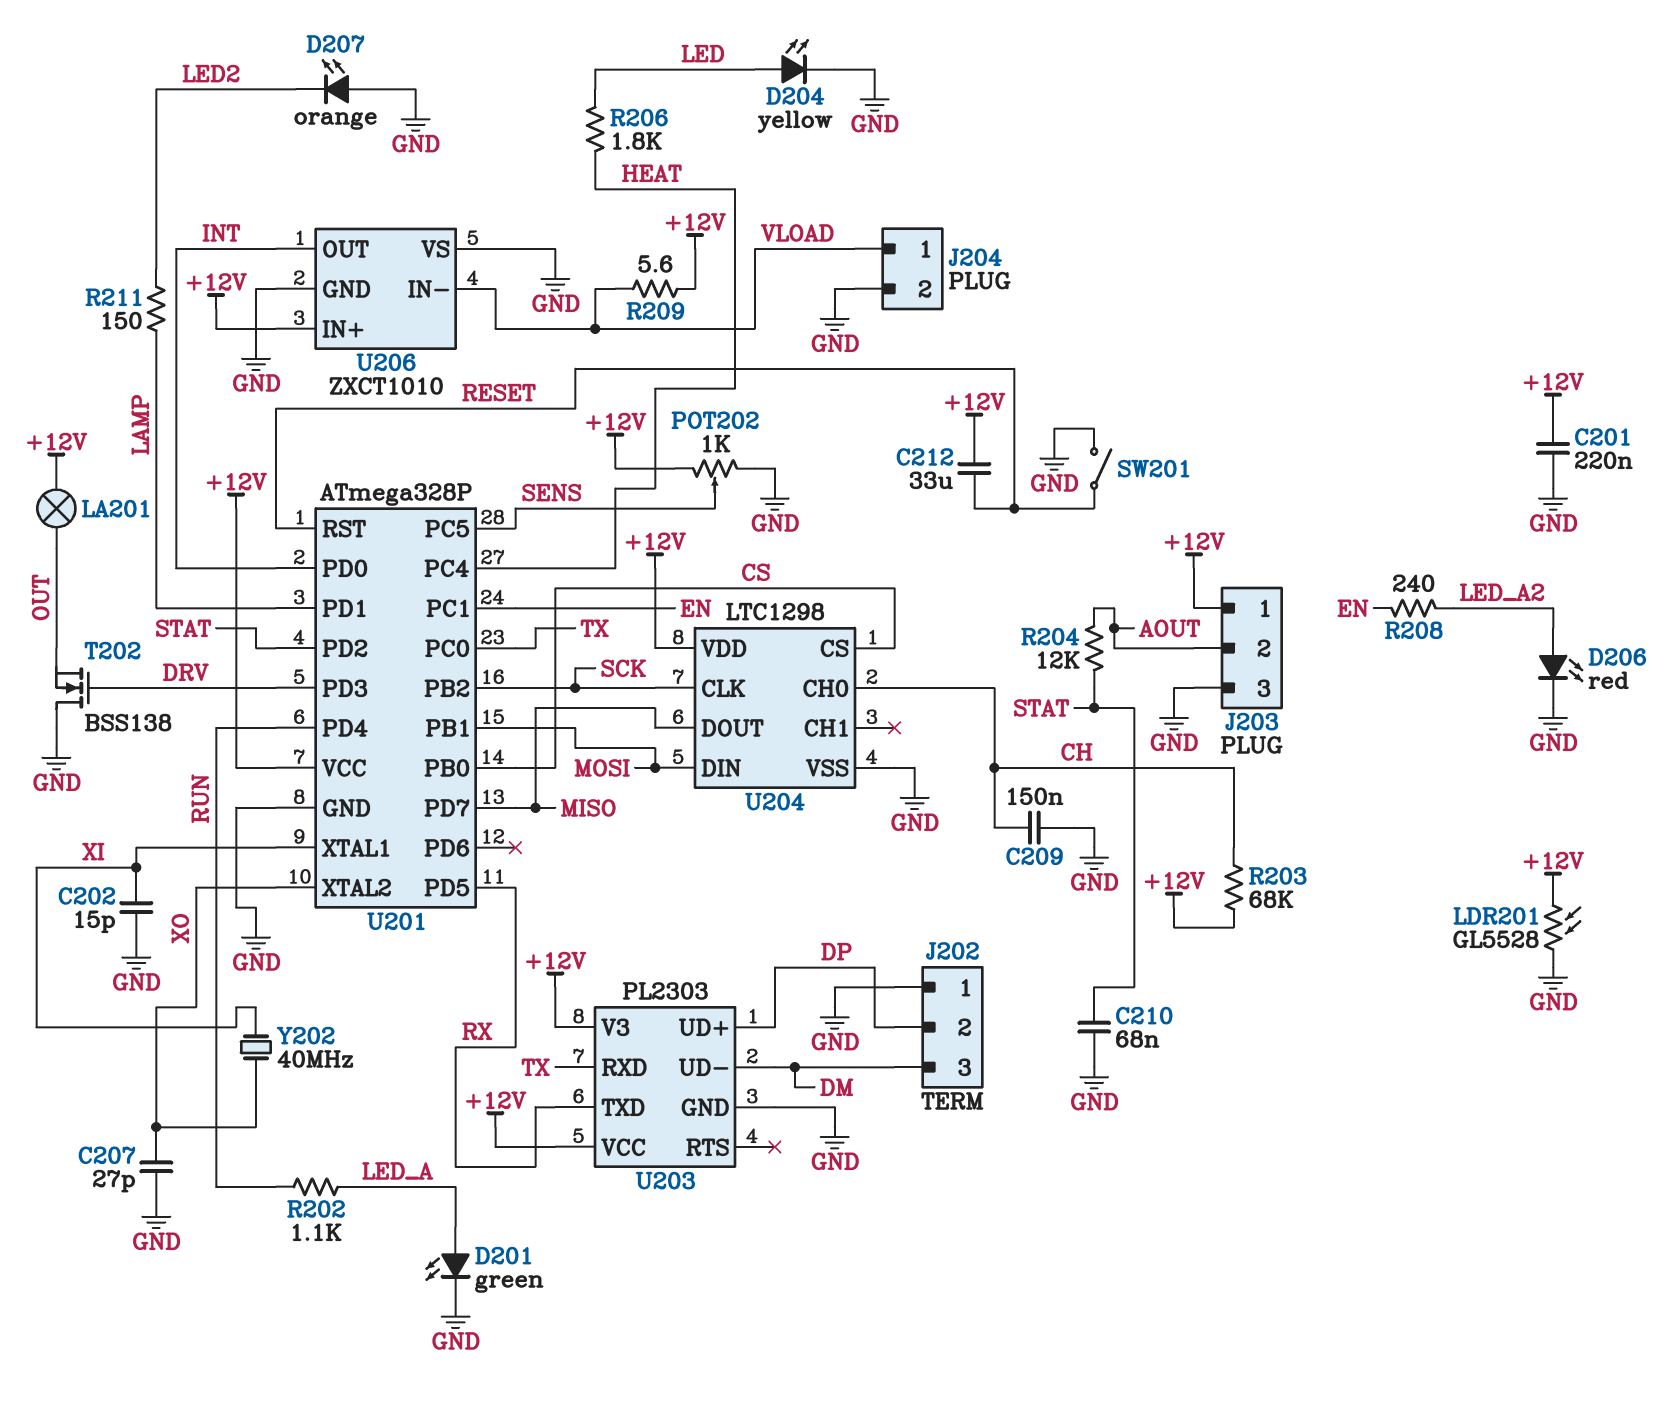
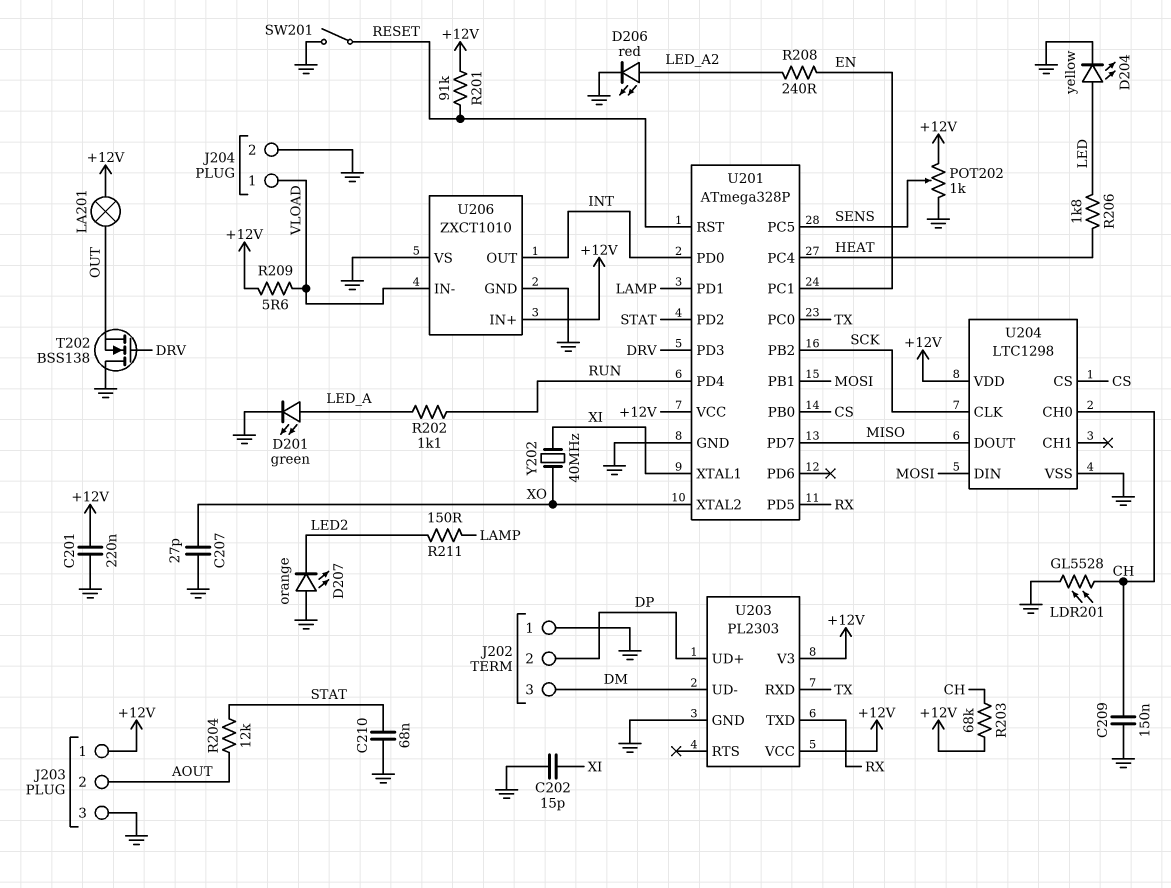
C212: 33uF (+12V, RESET) -> none
LDR201: GL5528 (+12V, GND) -> GL5528 (CH, GND)
R201: none -> 91k (+12V, RESET)

